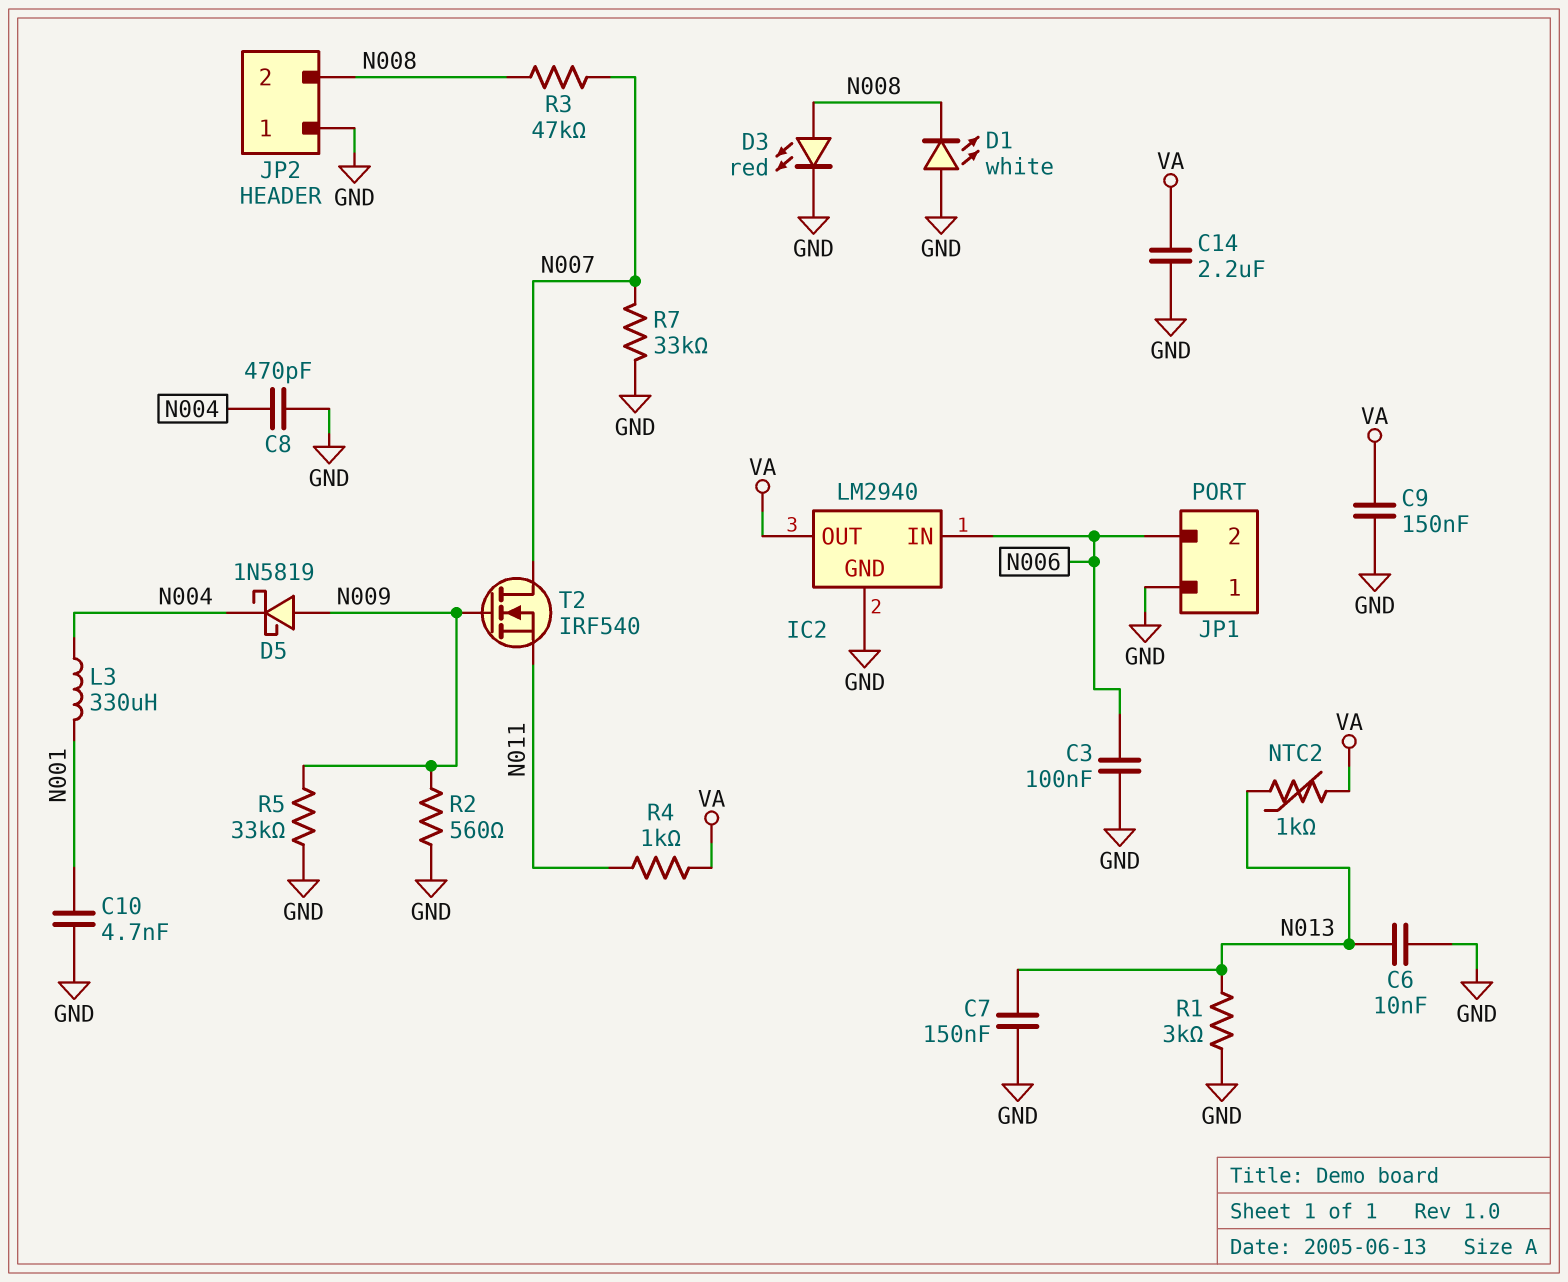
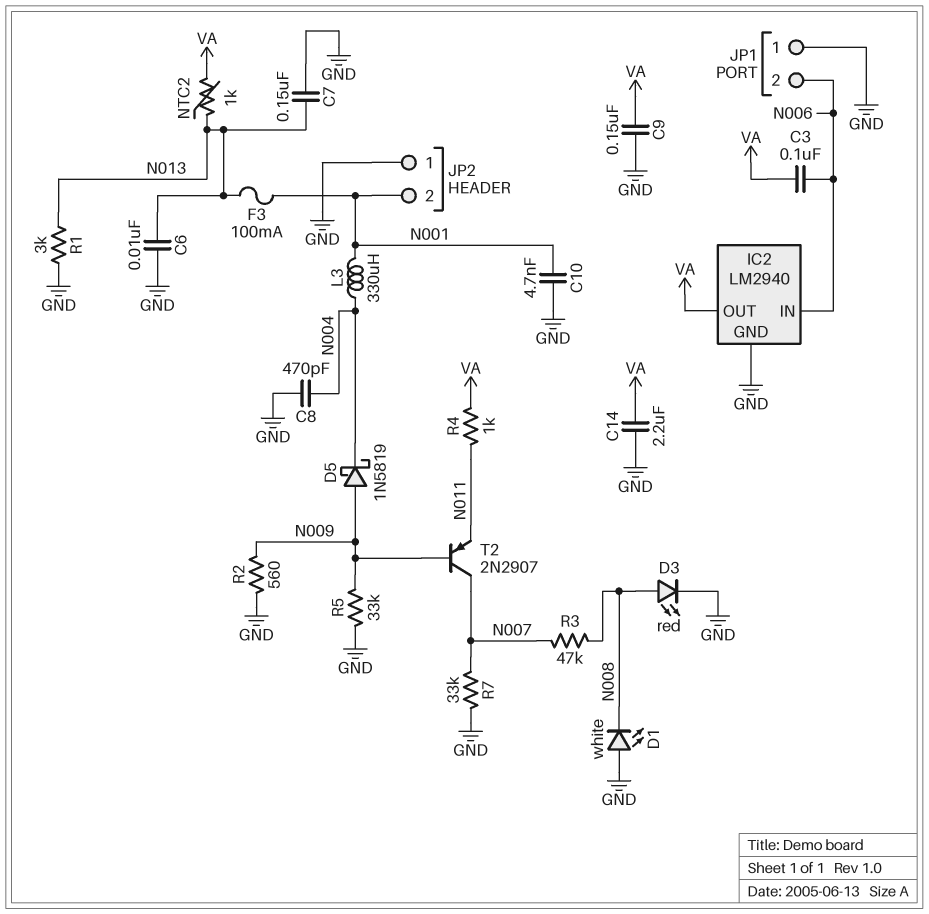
C3: 100nF (GND, N006) -> 100nF (N006, VA)
F3: none -> 100mA (N001, N013)
JP2 pin 2: N008 -> N001
T2: NMOS IRF540 (G N009, D N007, S N011) -> PNP 2N2907 (B N009, C N007, E N011)

